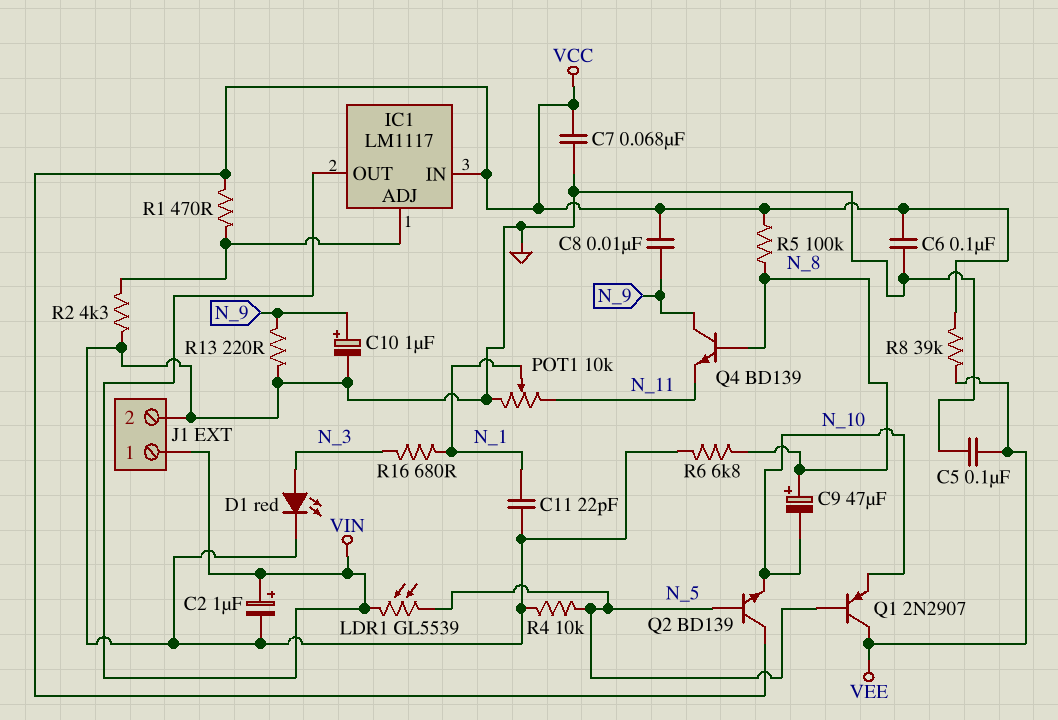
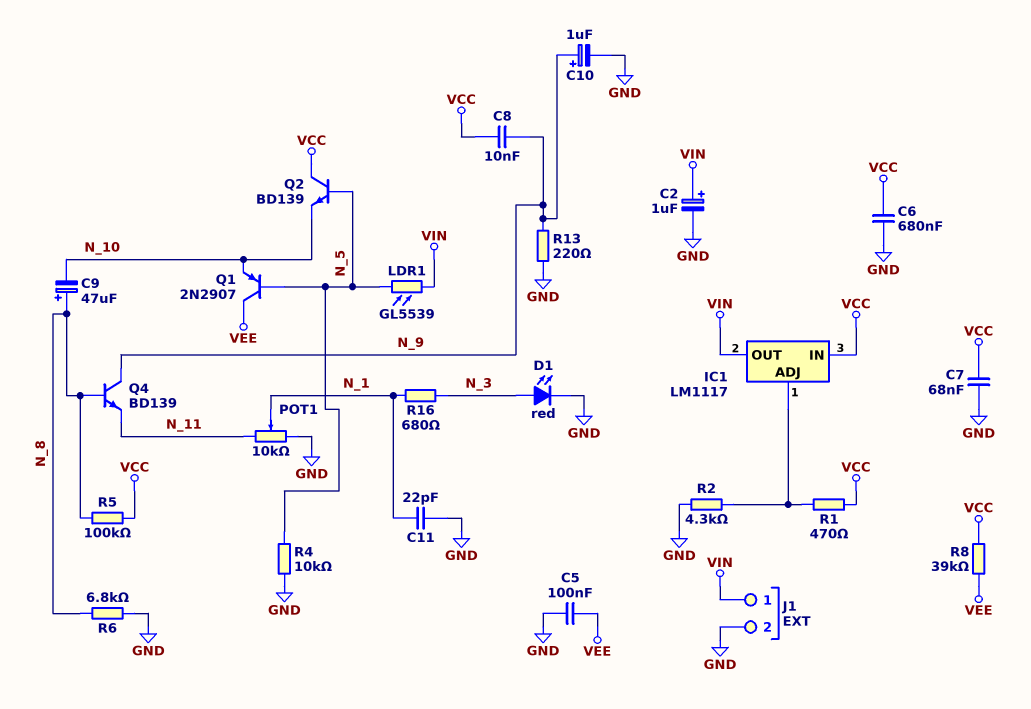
C6: 100nF (GND, VCC) -> 680nF (GND, VCC)

